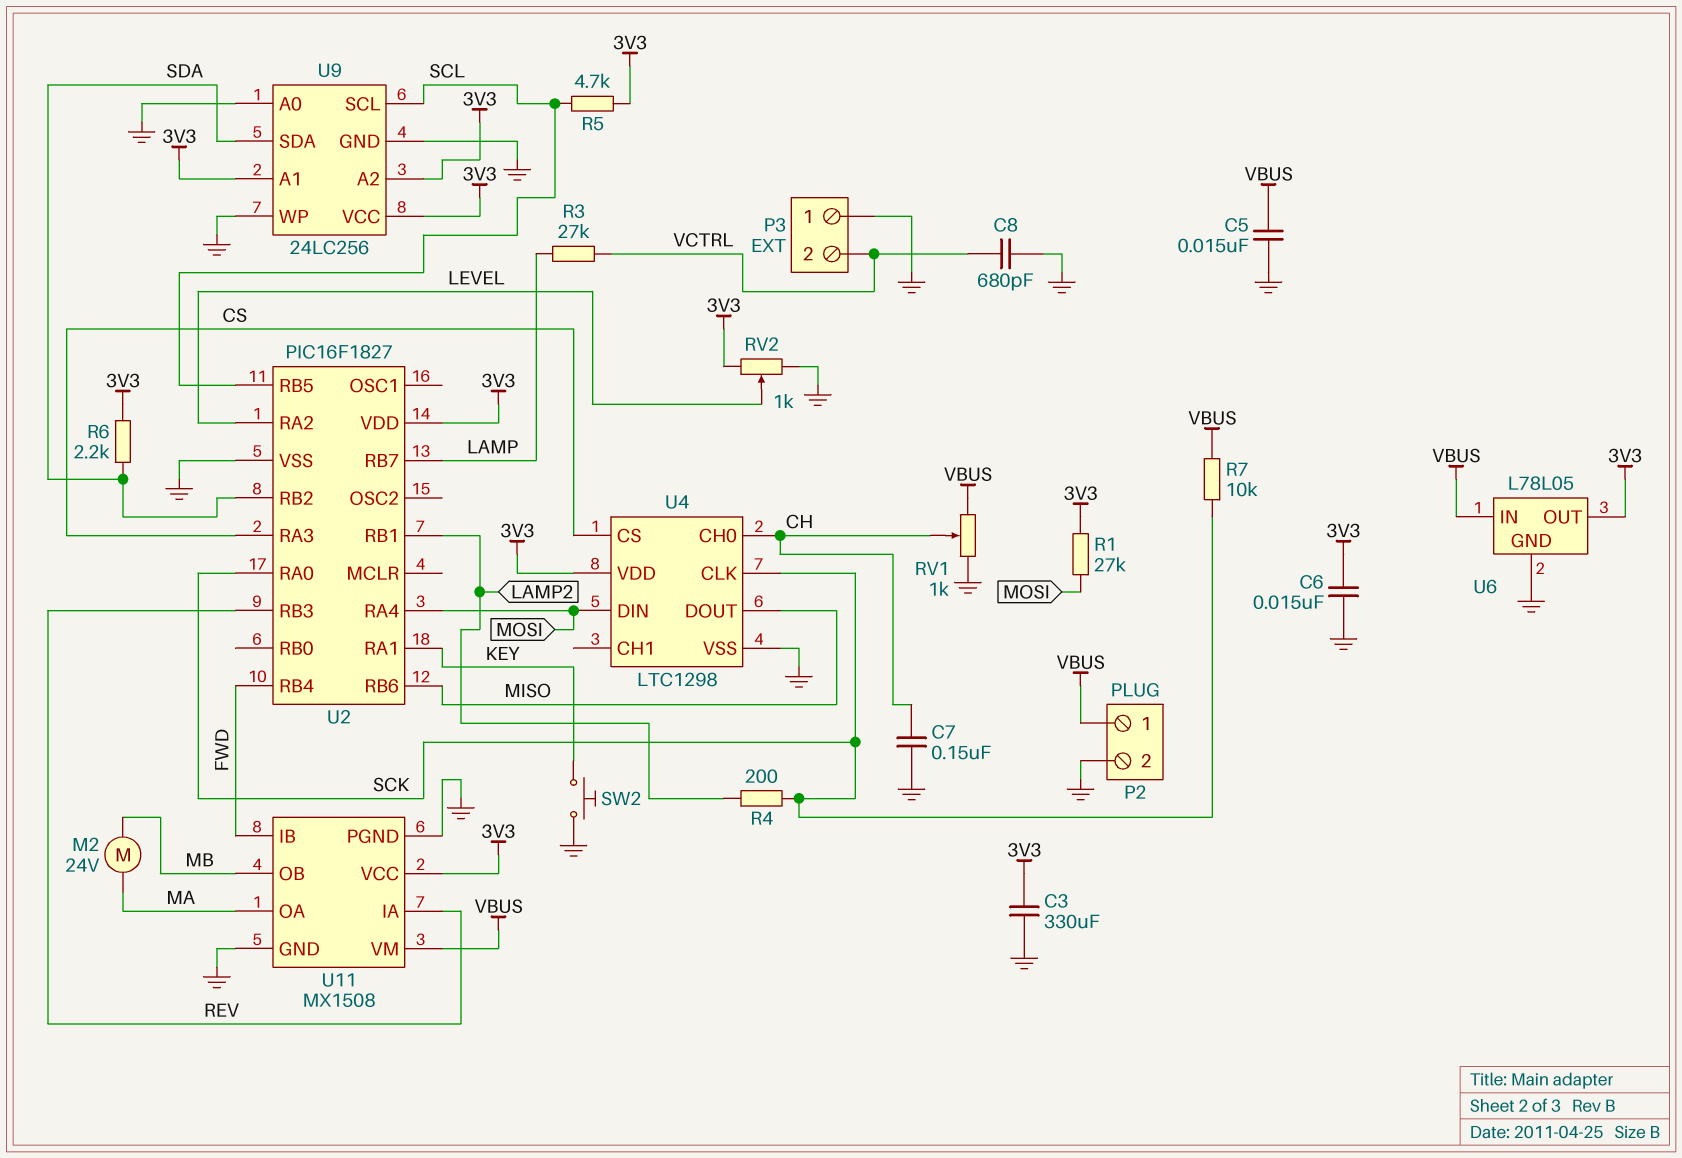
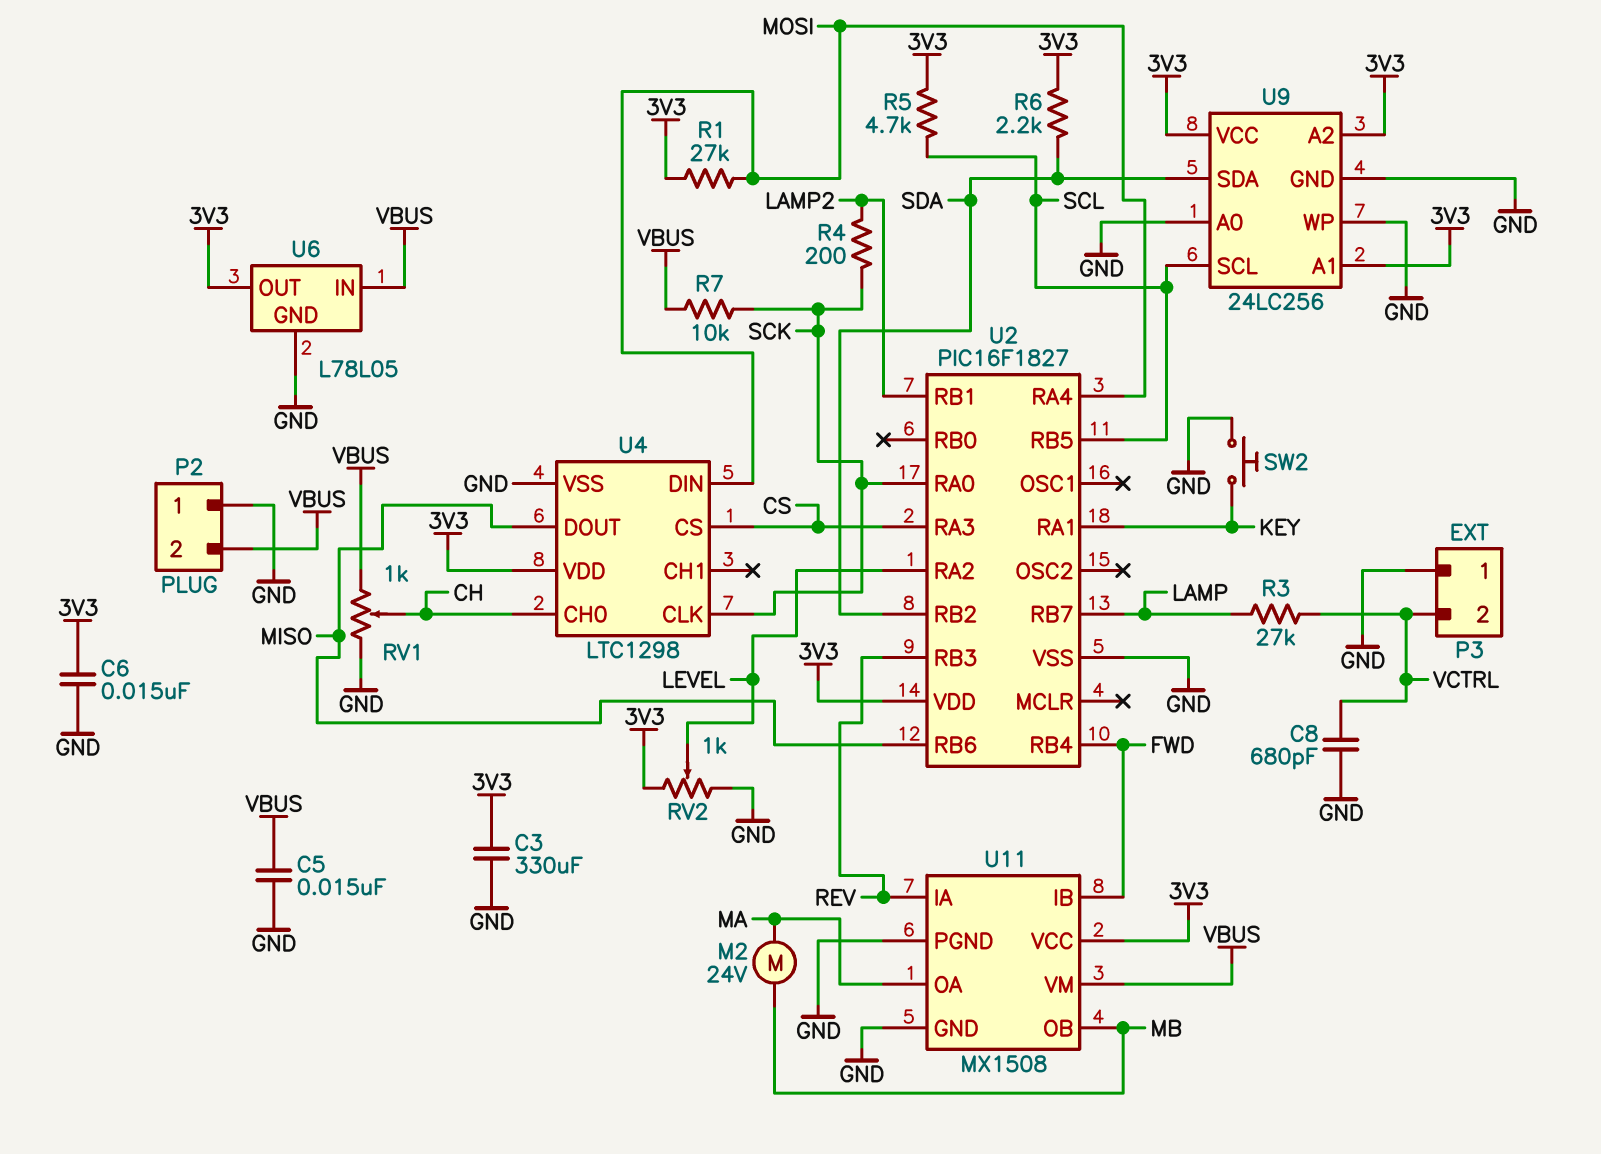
C7: 150nF (CH, GND) -> none
P2 pin 1: VBUS -> GND
P2 pin 2: GND -> VBUS

